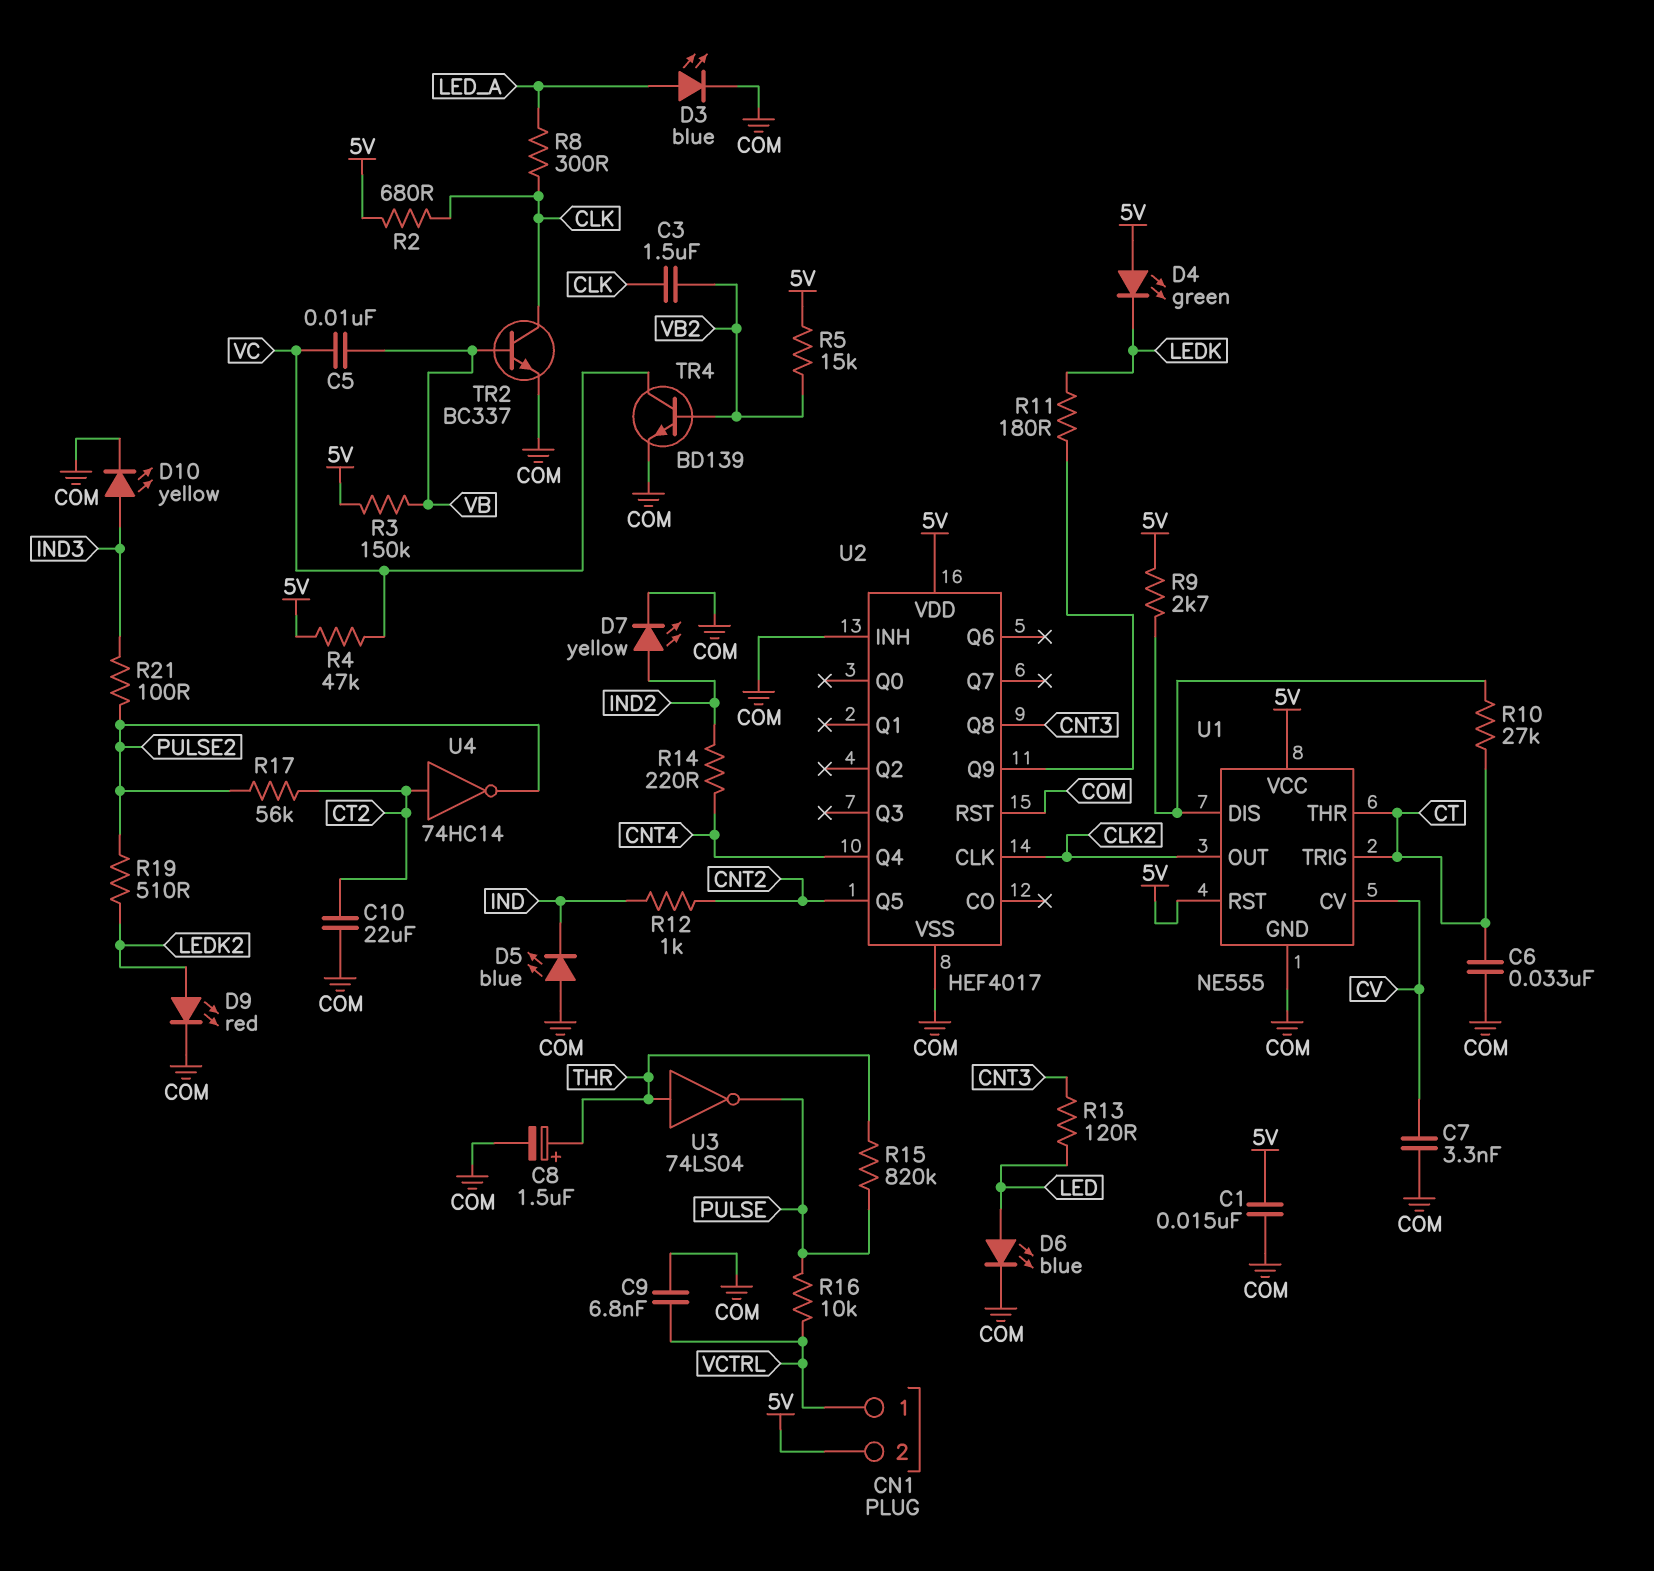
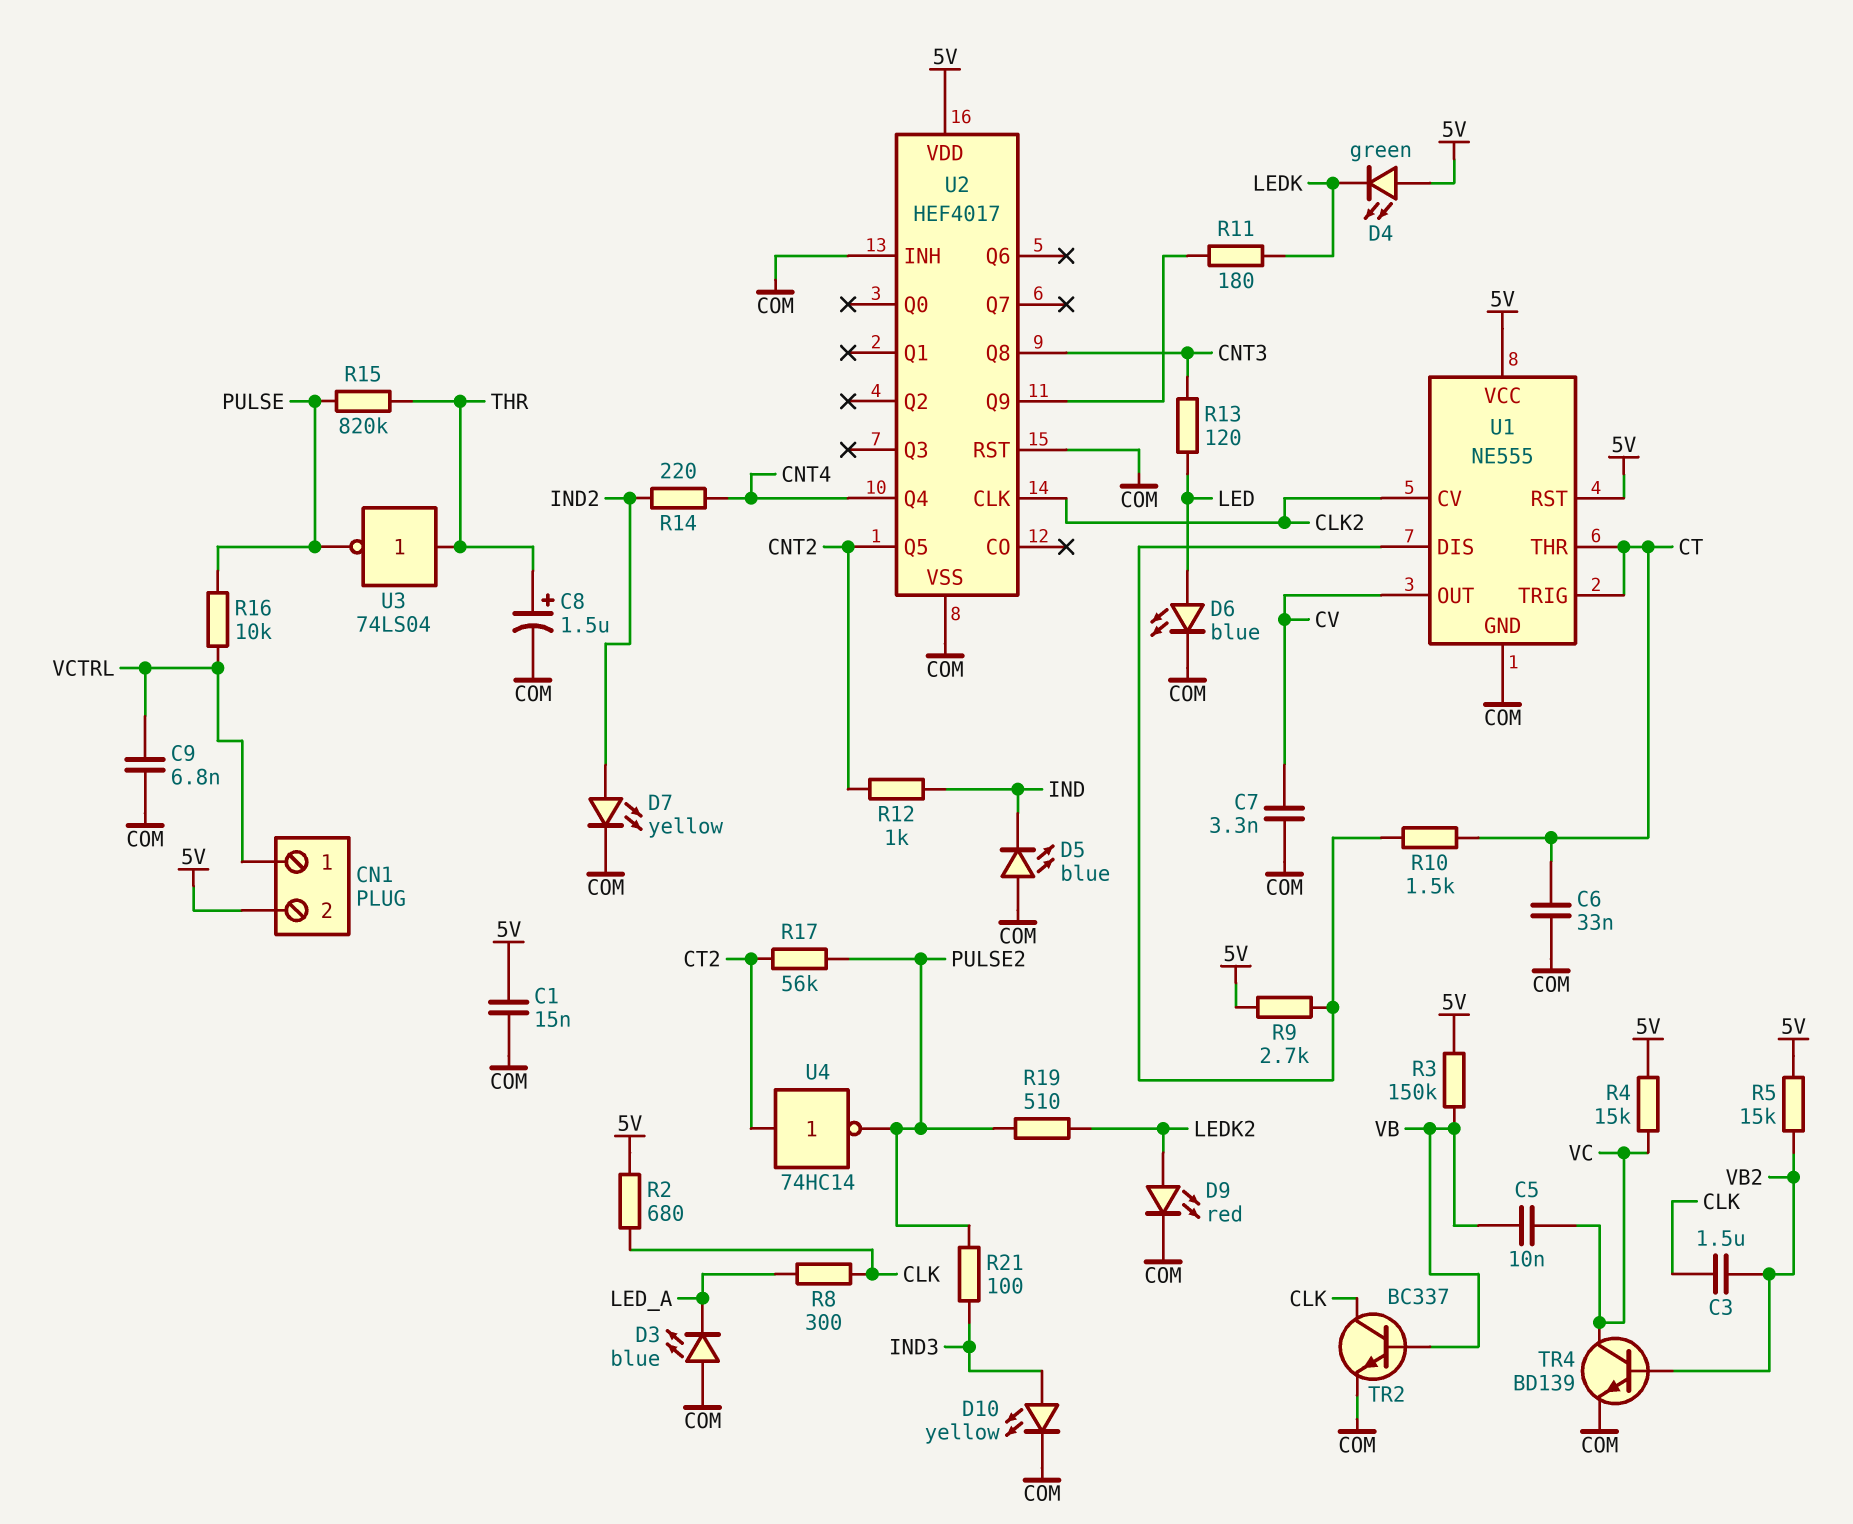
C10: 22uF (COM, CT2) -> none
D3: LED blue (A LED_A, K COM) -> LED blue (A COM, K LED_A)
R4: 47k (5V, VC) -> 15k (5V, VC)
R10: 27k (CT, U1/DIS) -> 1.5k (CT, U1/DIS)
U1 pin CV: CV -> CLK2
U1 pin OUT: CLK2 -> CV

